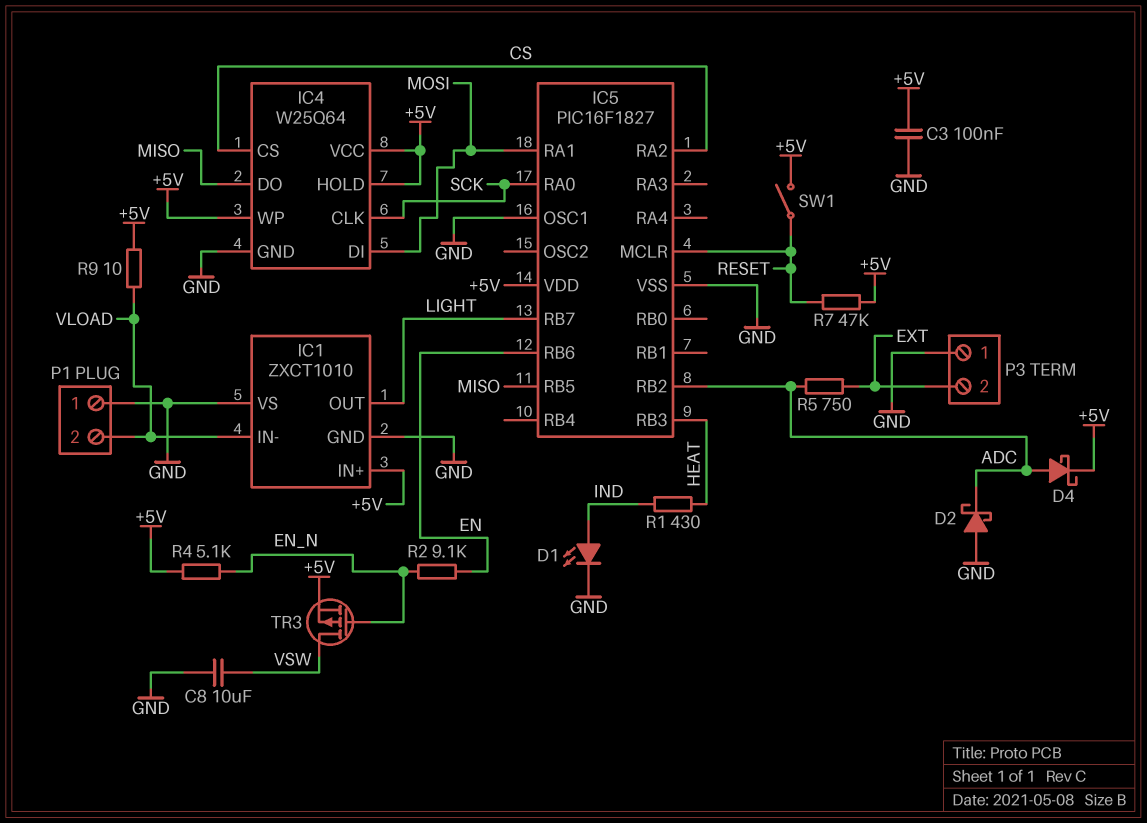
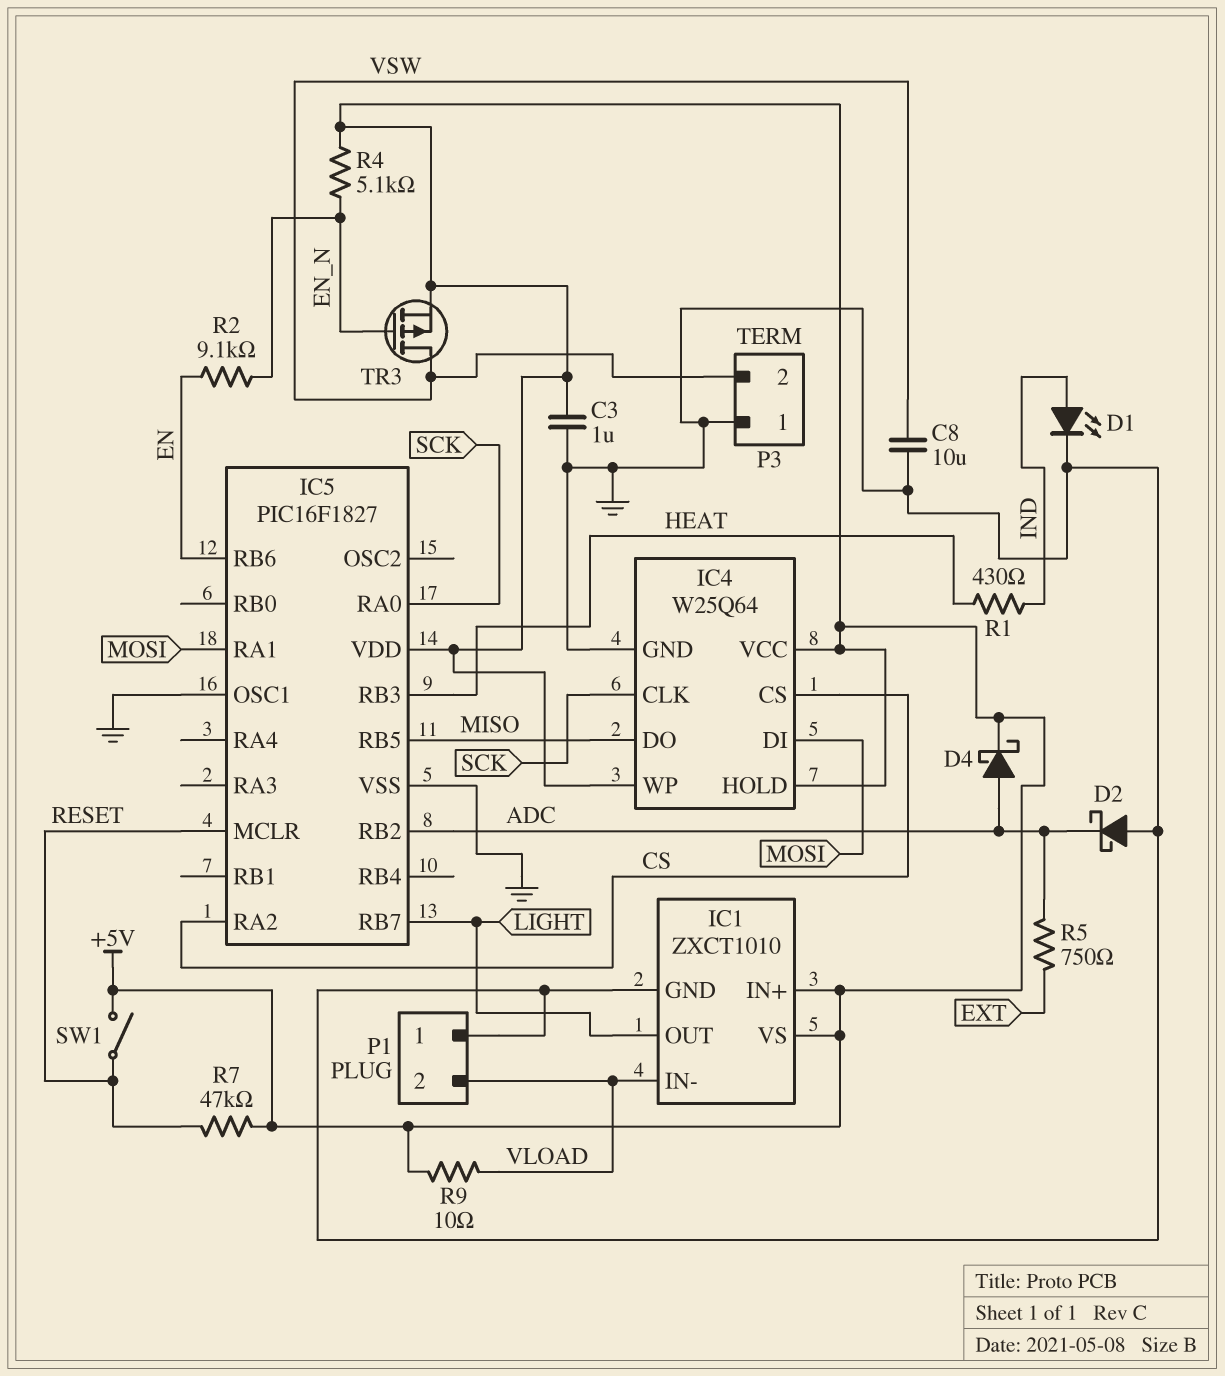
C3: 100nF (+5V, GND) -> 1uF (+5V, GND)
IC1 pin VS: GND -> +5V
P3 pin 2: EXT -> VSW

